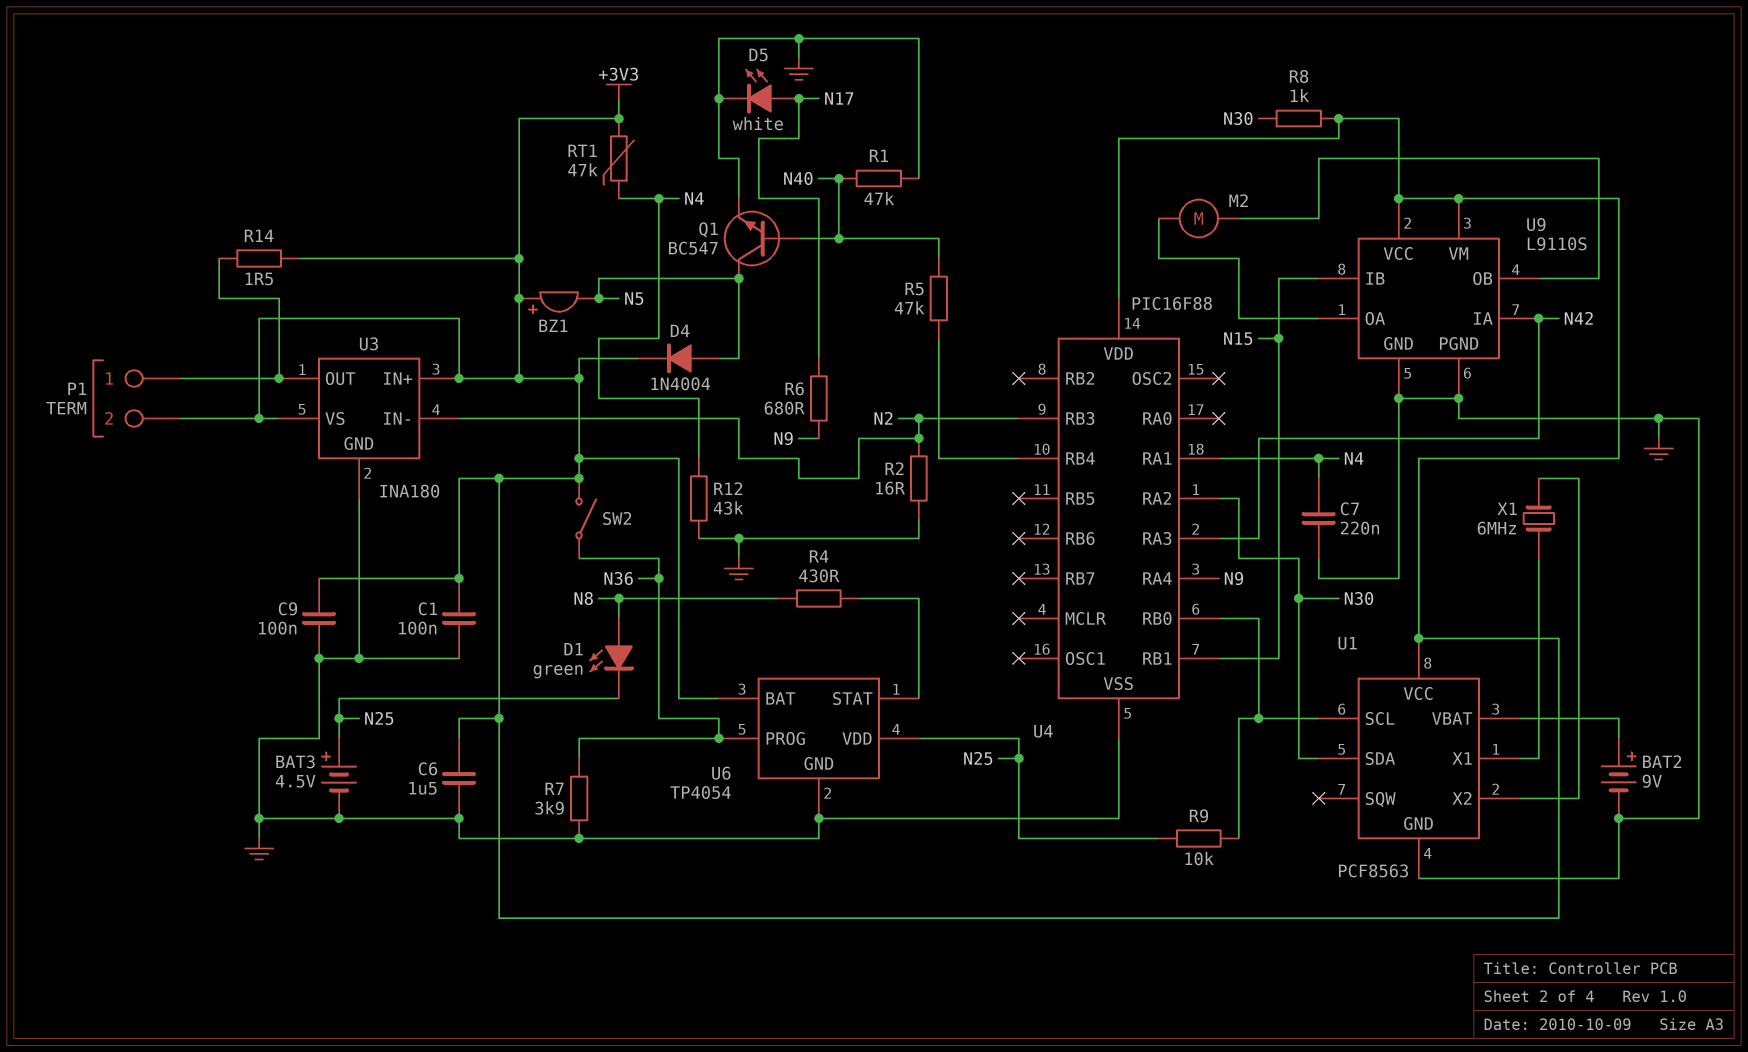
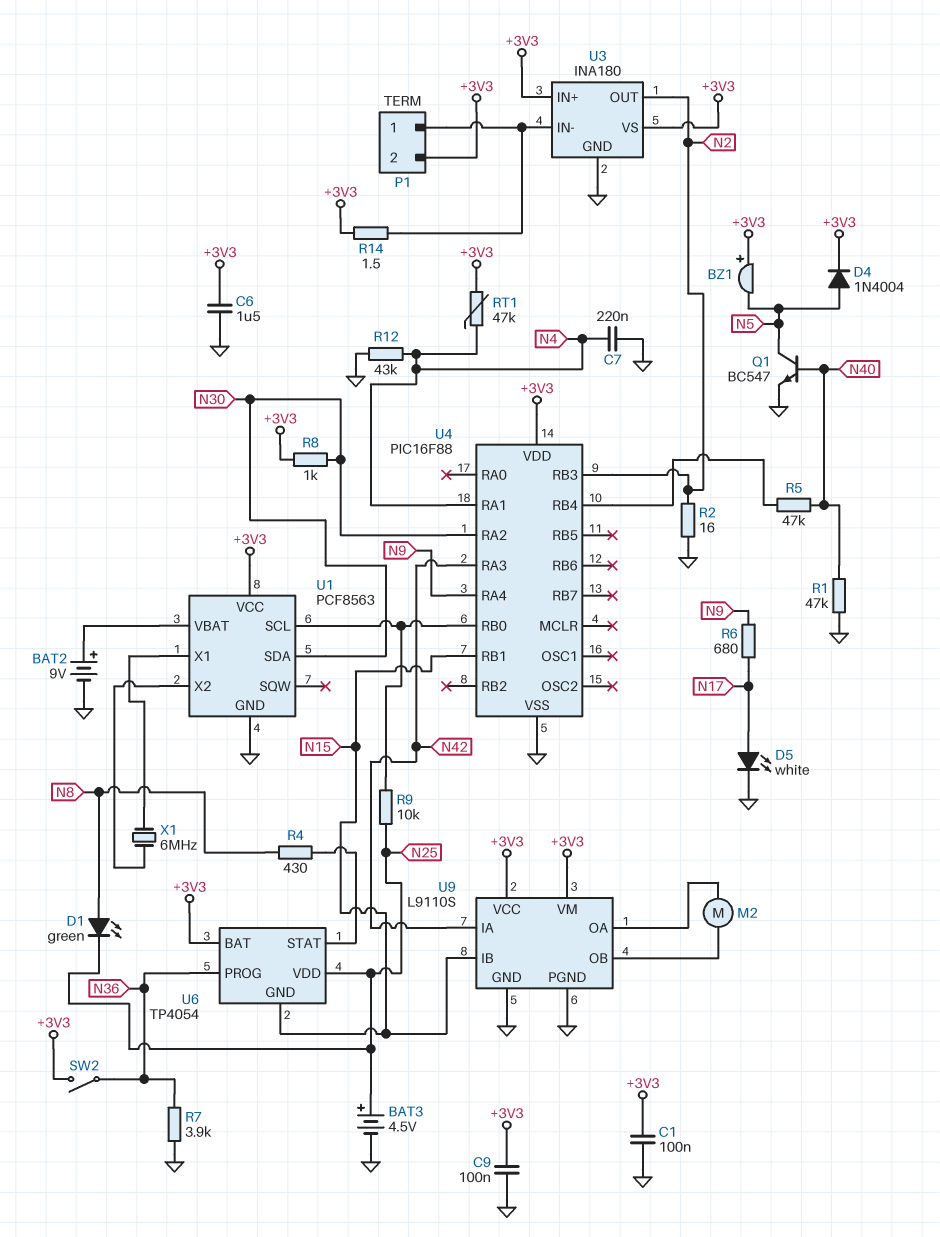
U3 pin IN-: N2 -> P1/1
U3 pin OUT: P1/1 -> N2
U6 pin GND: GND -> N15

